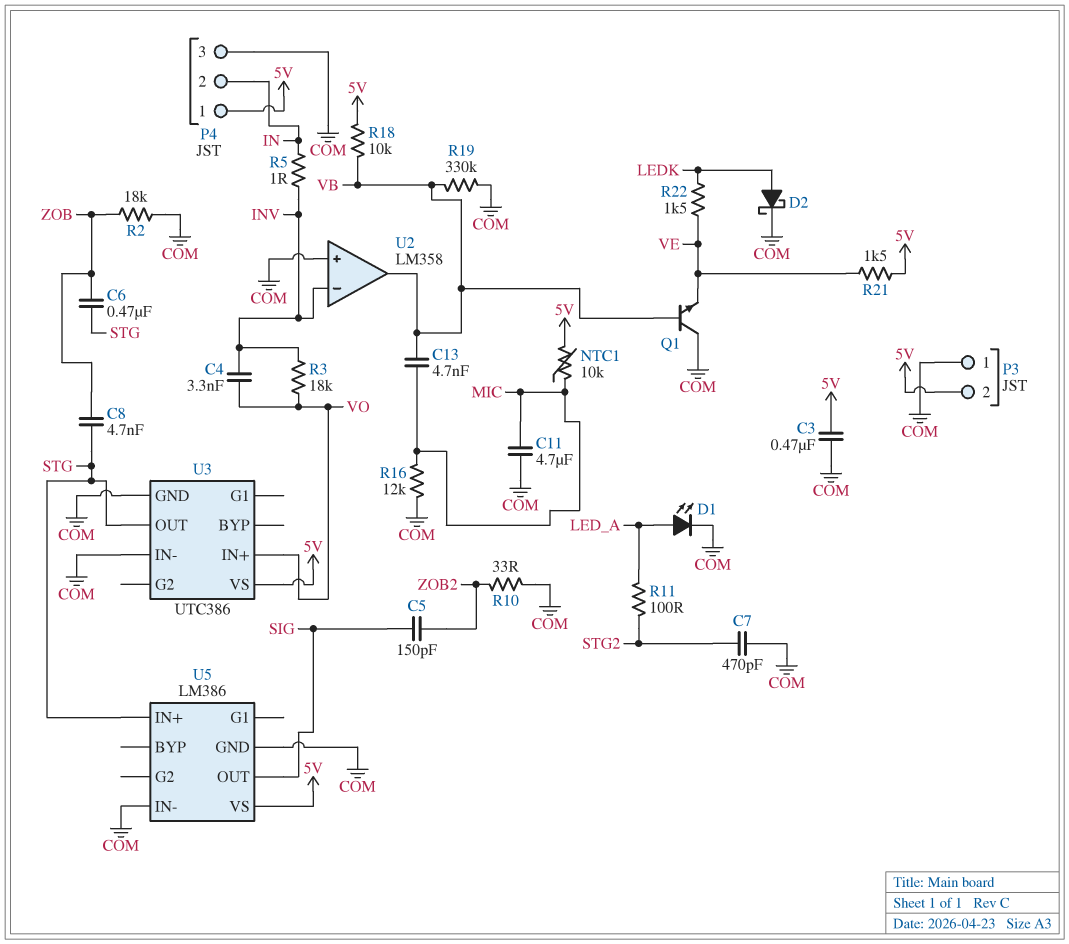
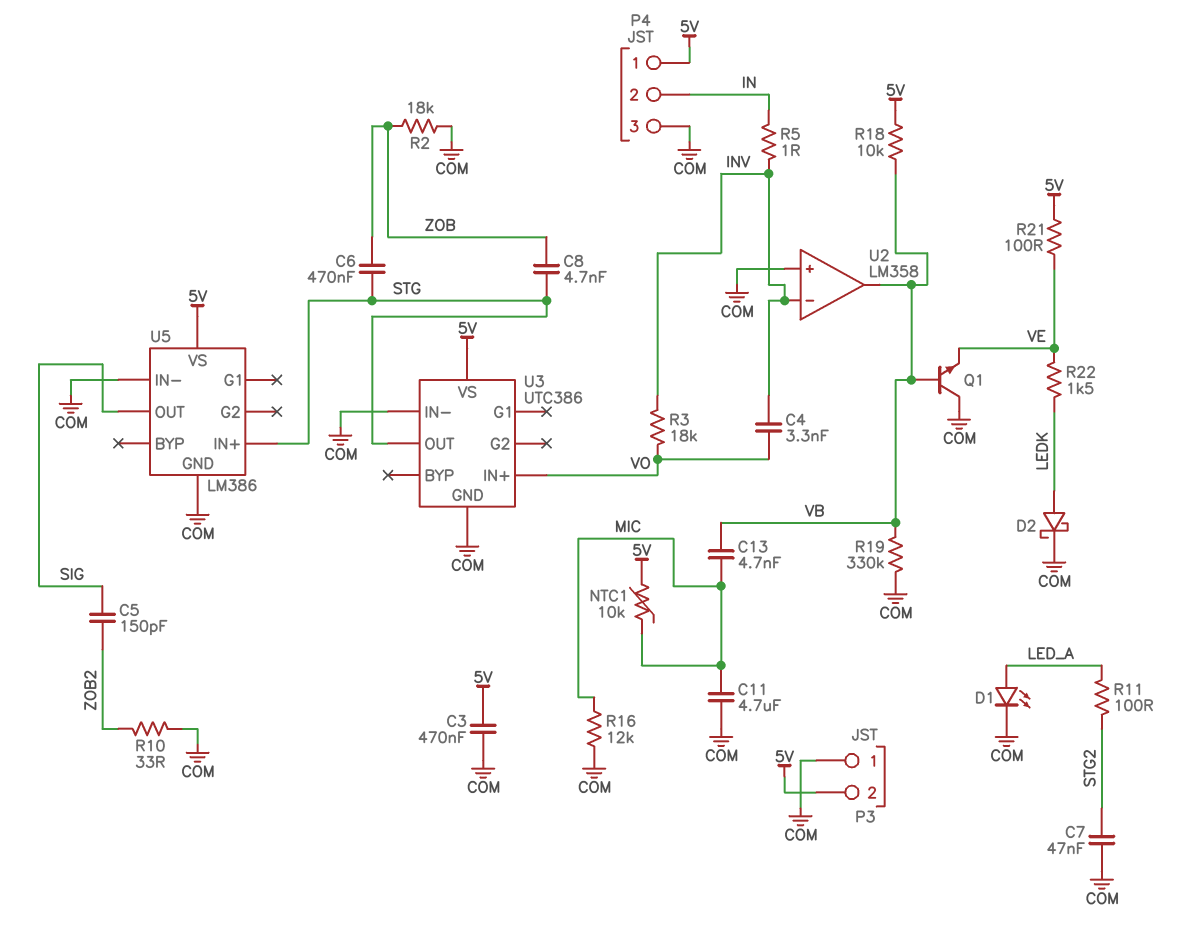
C7: 470pF (COM, STG2) -> 47nF (COM, STG2)
R21: 1.5k (5V, VE) -> 100 (5V, VE)

